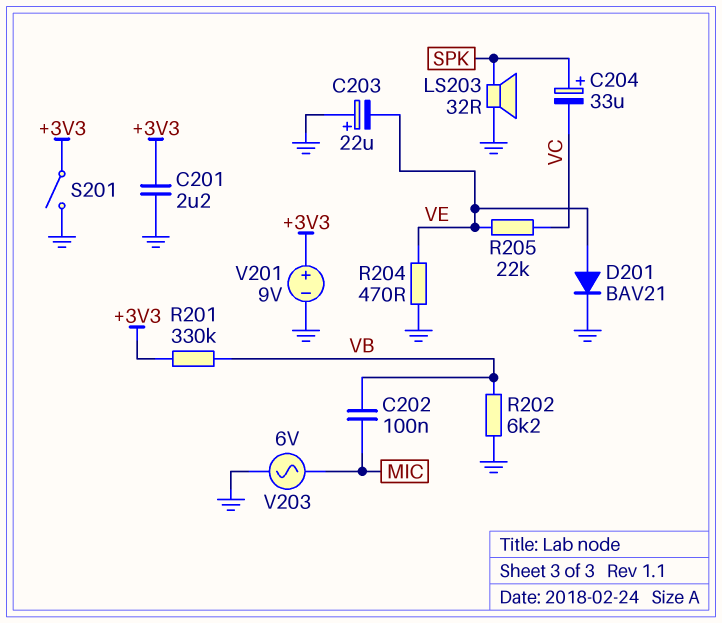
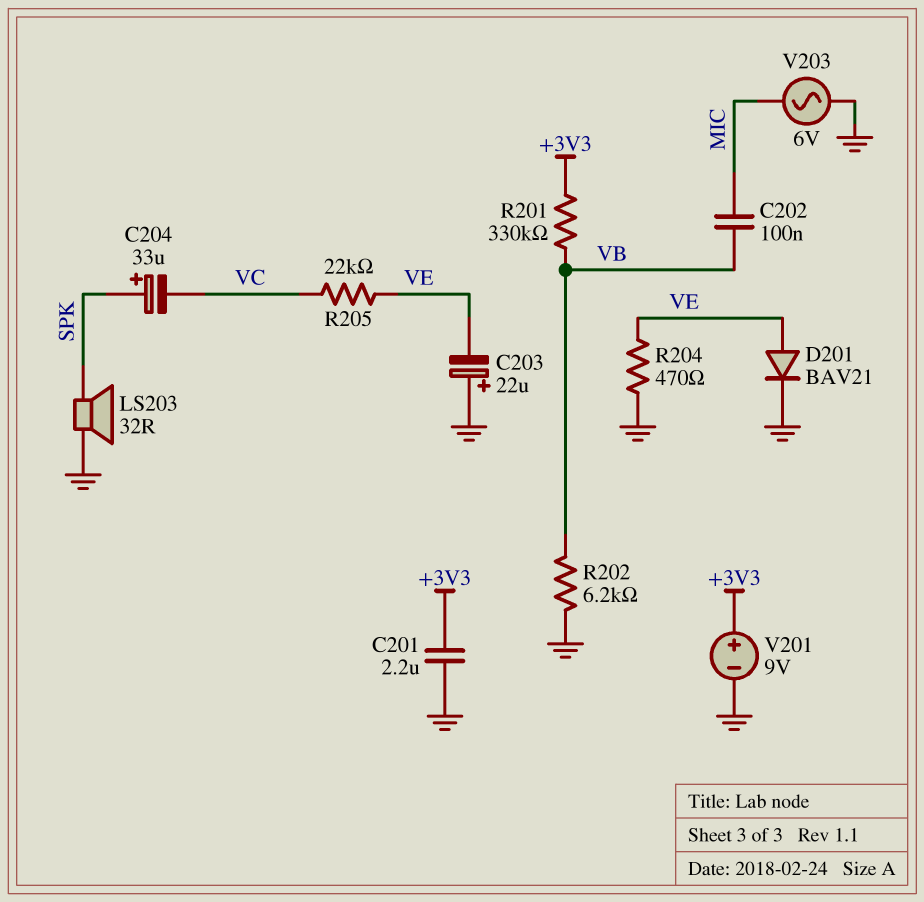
S201: switch (+3V3, GND) -> none

